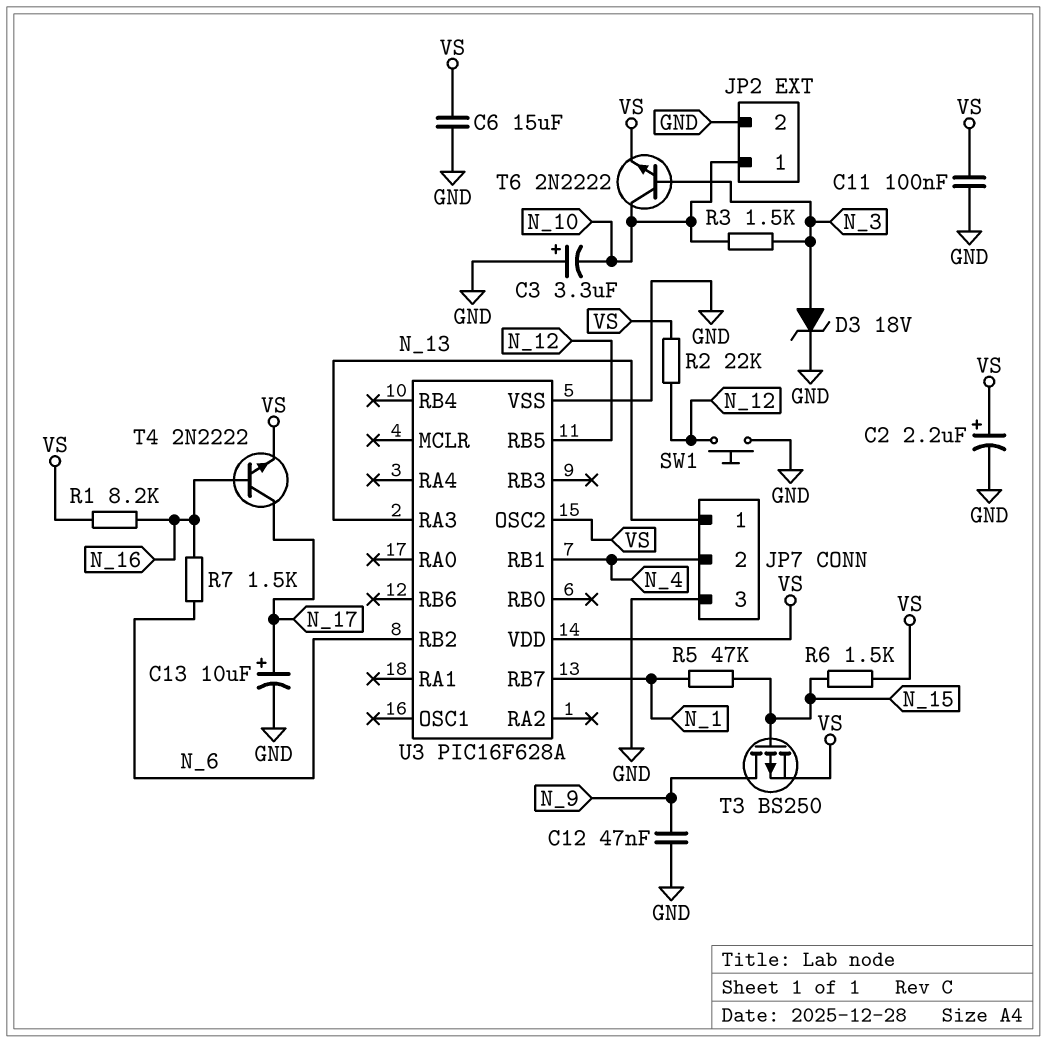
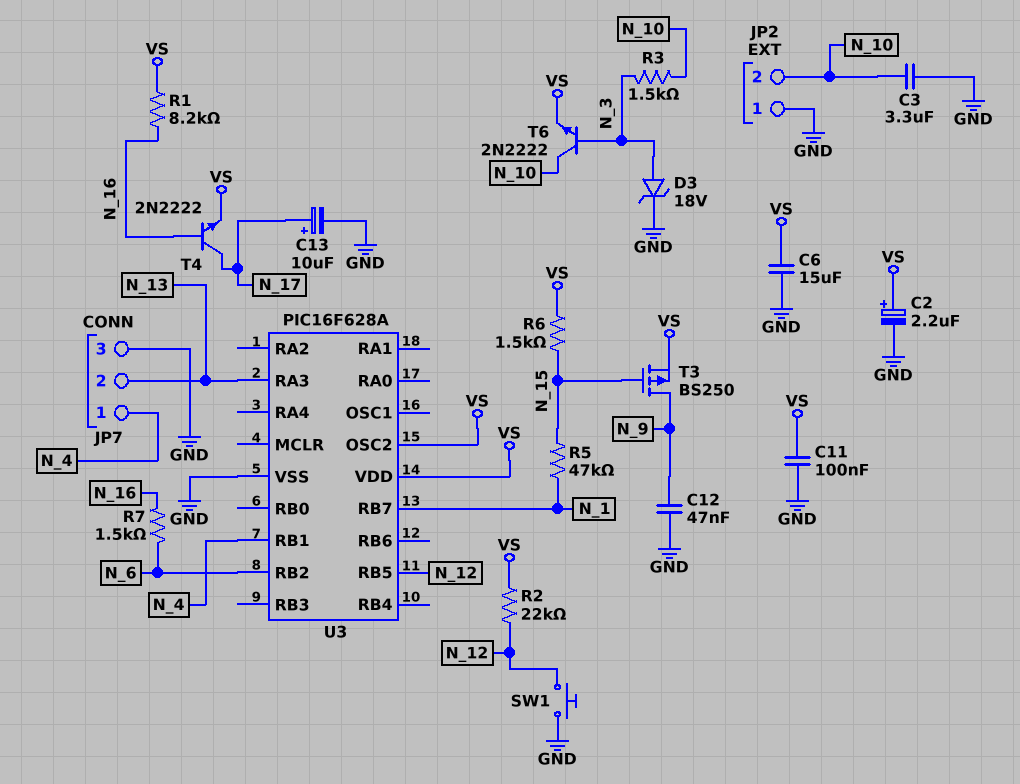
C3: 3.3uF (plus GND, minus N_10) -> 3.3uF (GND, N_10)
JP2 pin 1: N_10 -> GND
JP2 pin 2: GND -> N_10
JP7 pin 1: N_13 -> N_4
JP7 pin 2: N_4 -> N_13

